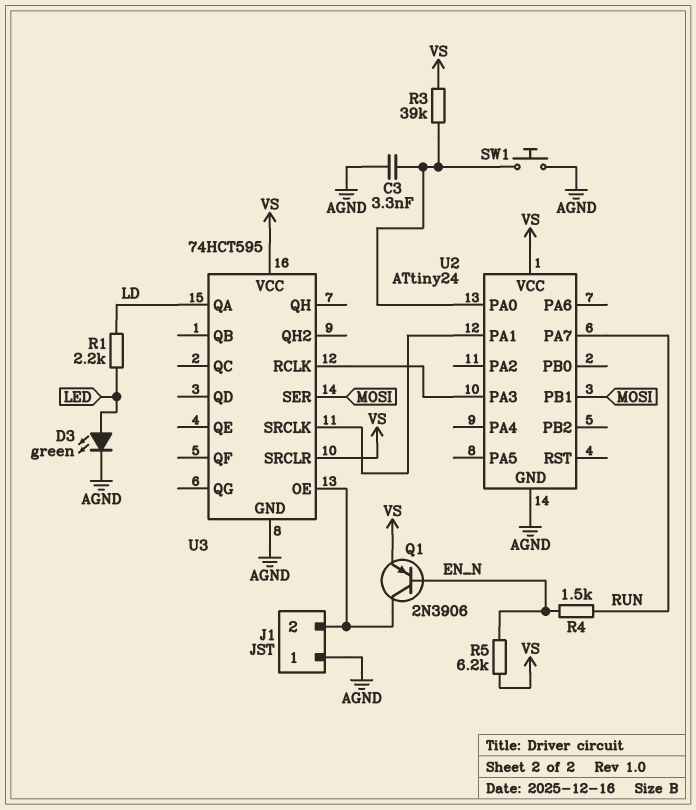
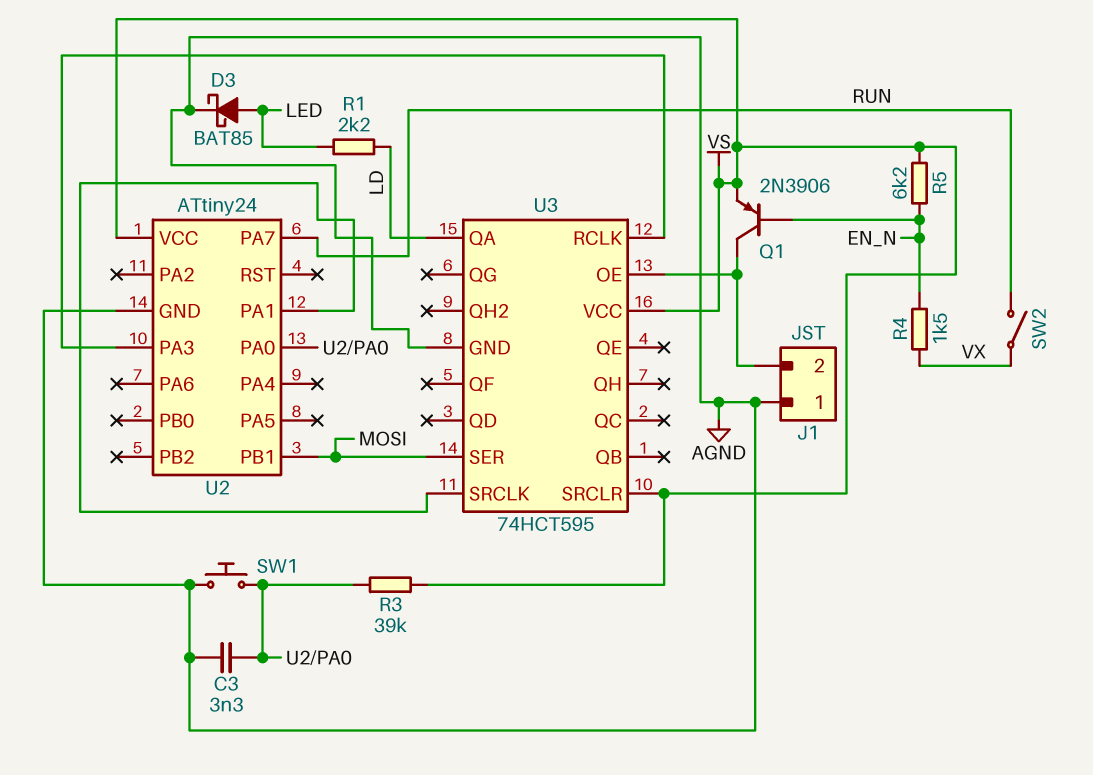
D3: LED green (A LED, K AGND) -> schottky BAT85 (A LED, K AGND)
R4: 1.5k (EN_N, RUN) -> 1.5k (EN_N, VX)
SW2: none -> switch (RUN, VX)

